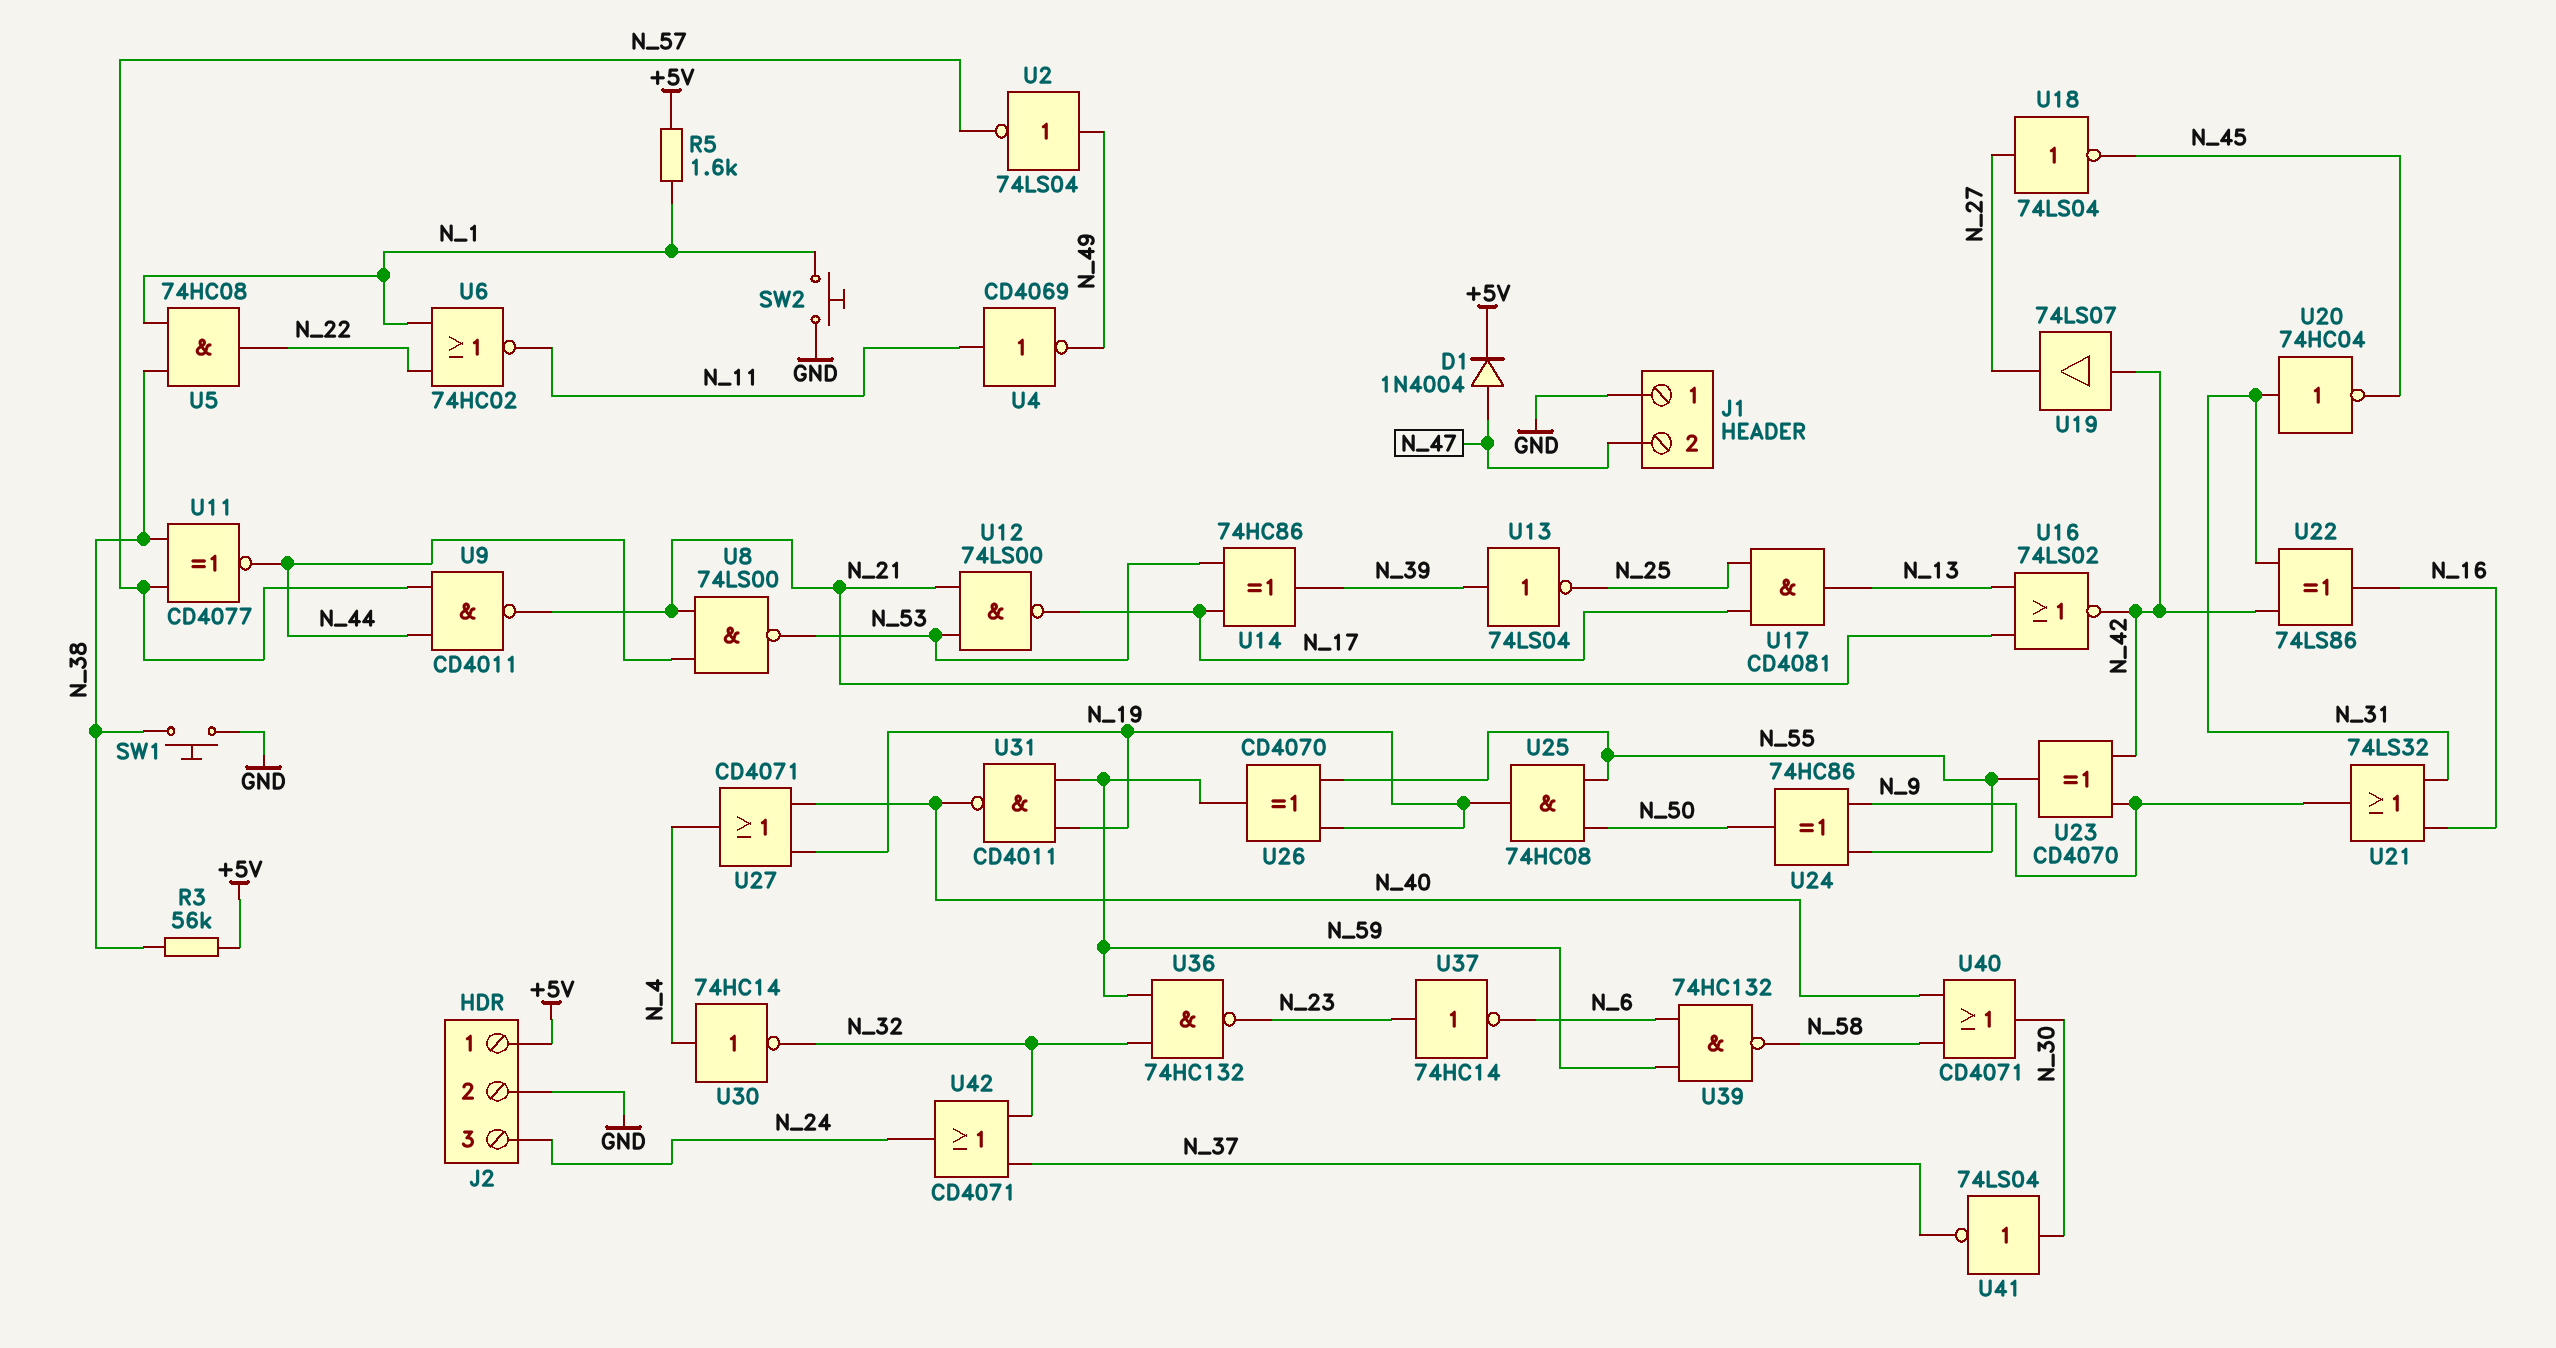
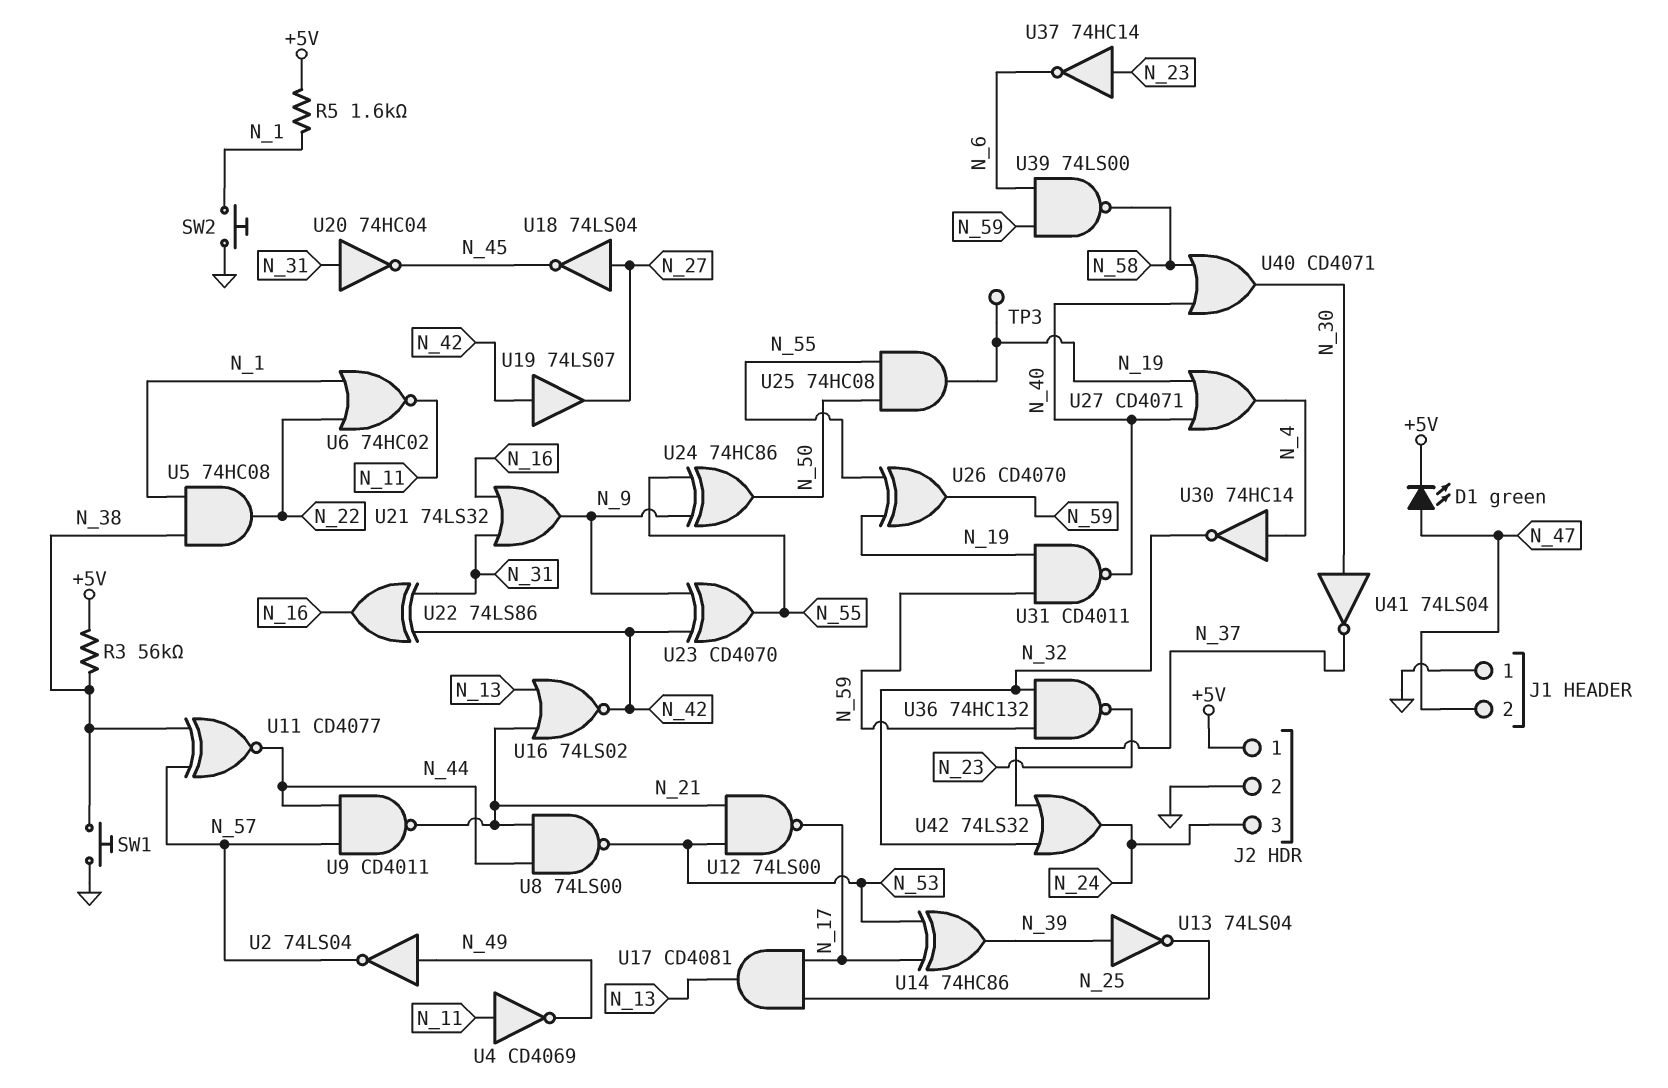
D1: diode 1N4004 (A N_47, K +5V) -> LED green (A N_47, K +5V)
TP3: none -> test point (N_19)
U39: NAND 74HC132 (in N_6, in N_59, out N_58) -> NAND 74LS00 (in N_6, in N_59, out N_58)
U42: OR CD4071 (in N_32, in N_37, out N_24) -> OR 74LS32 (in N_32, in N_37, out N_24)

